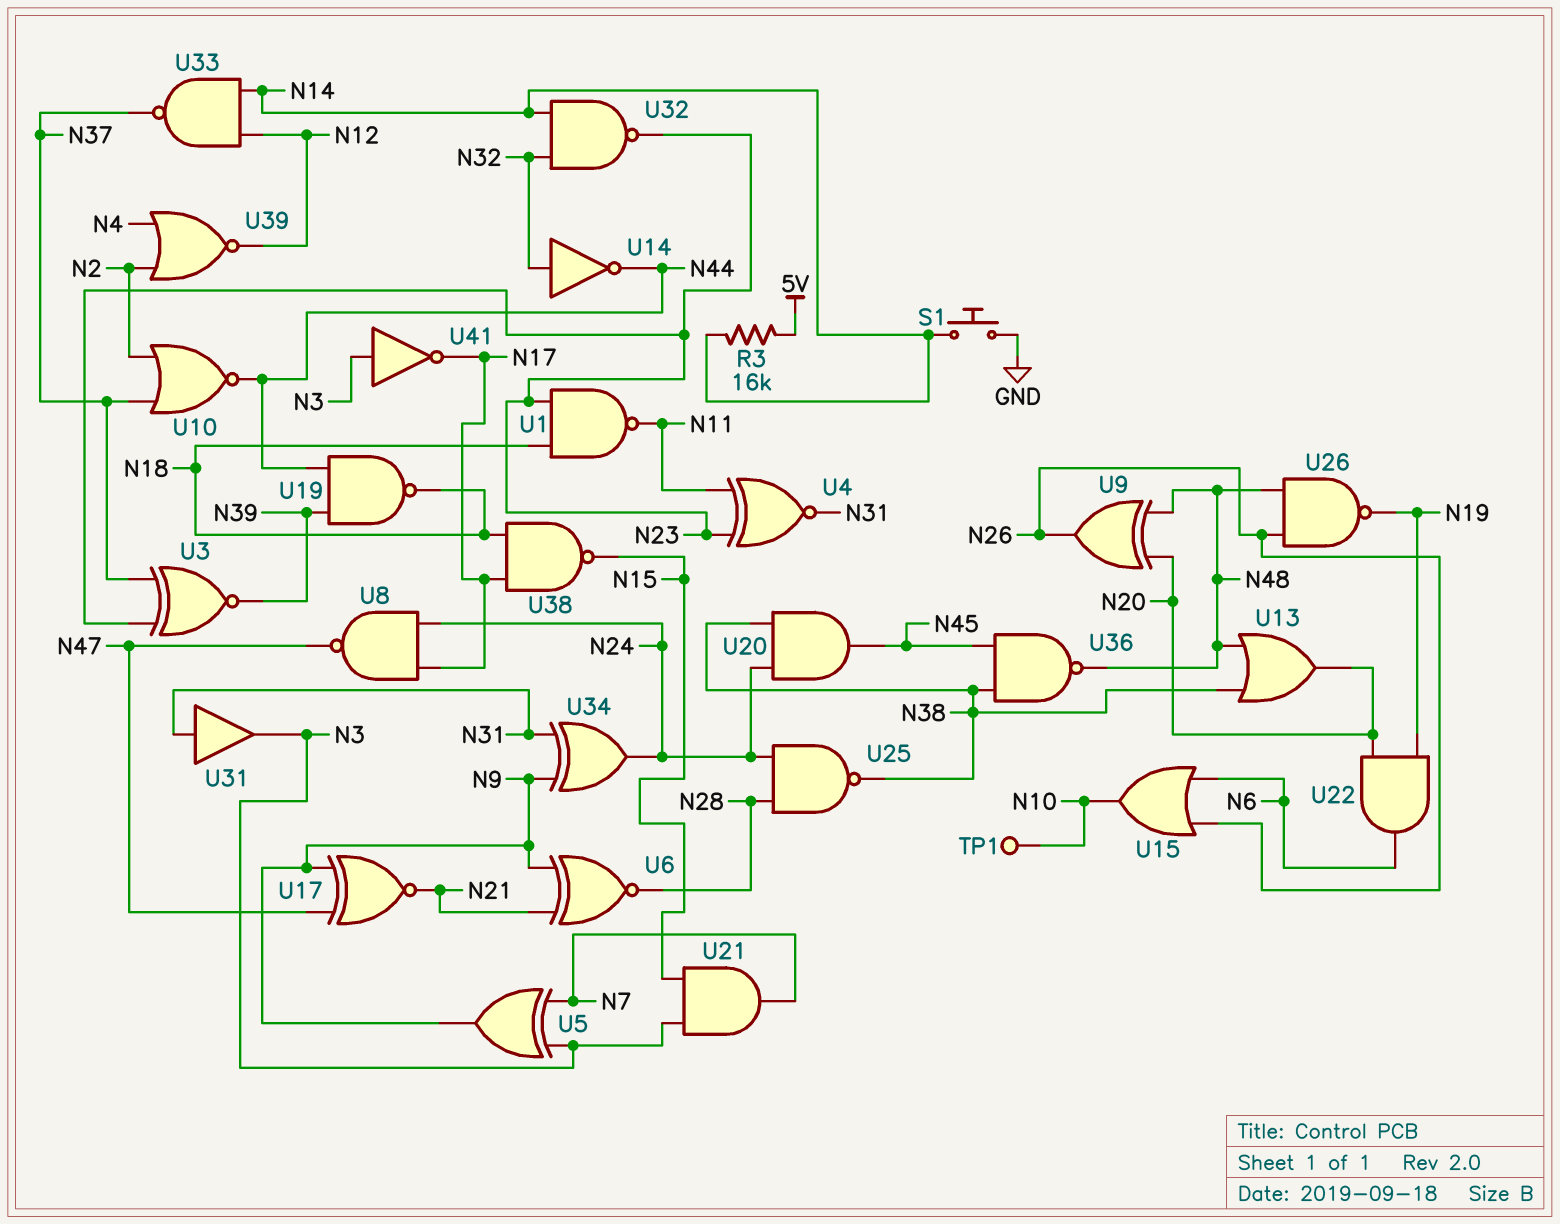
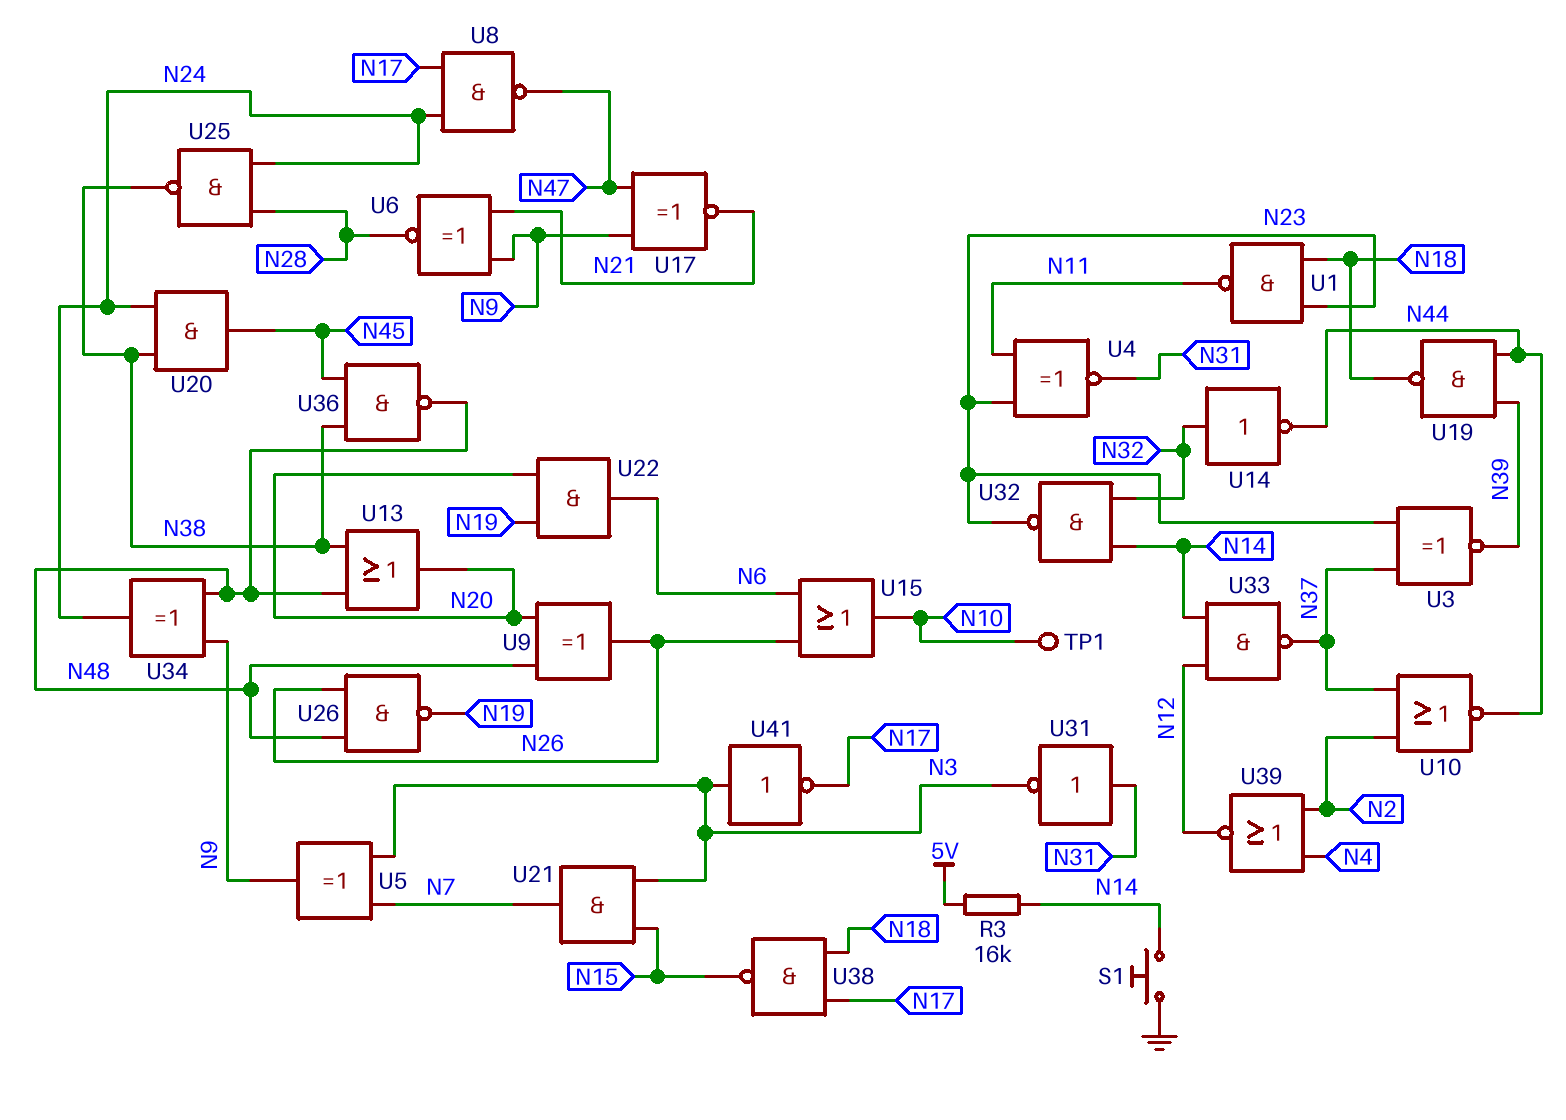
U31: buffer (in N31, out N3) -> NOT (in N31, out N3)
U34: XOR (in N9, in N31, out N24) -> XOR (in N9, in N48, out N24)

